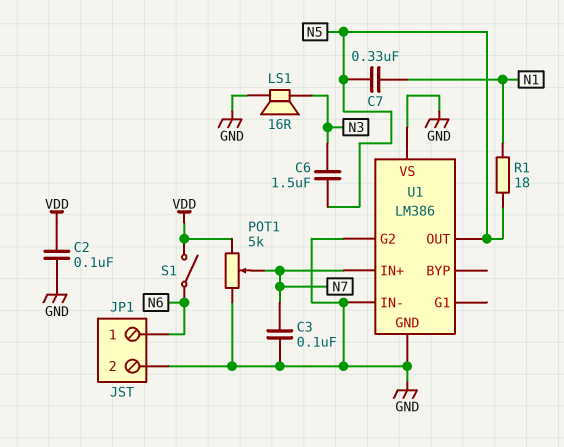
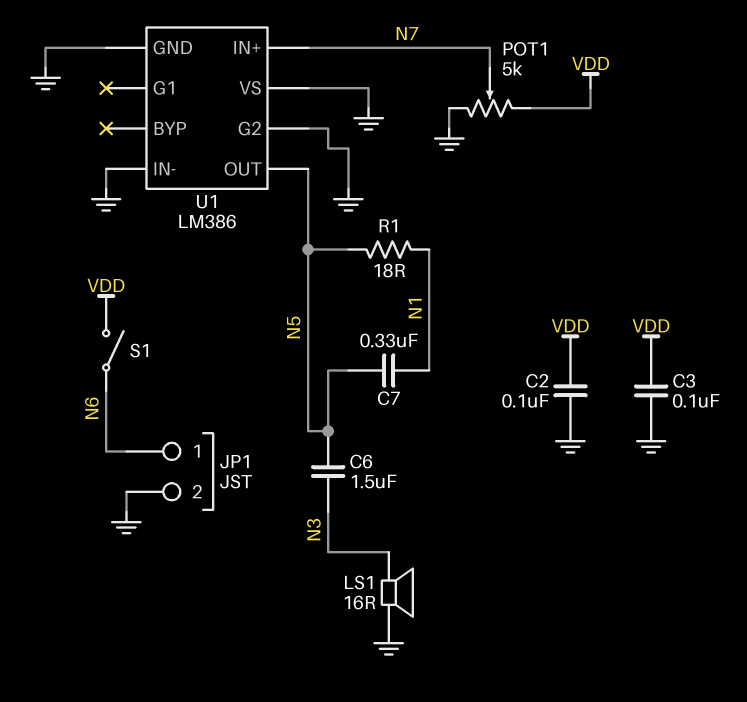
C3: 100nF (GND, N7) -> 100nF (GND, VDD)

